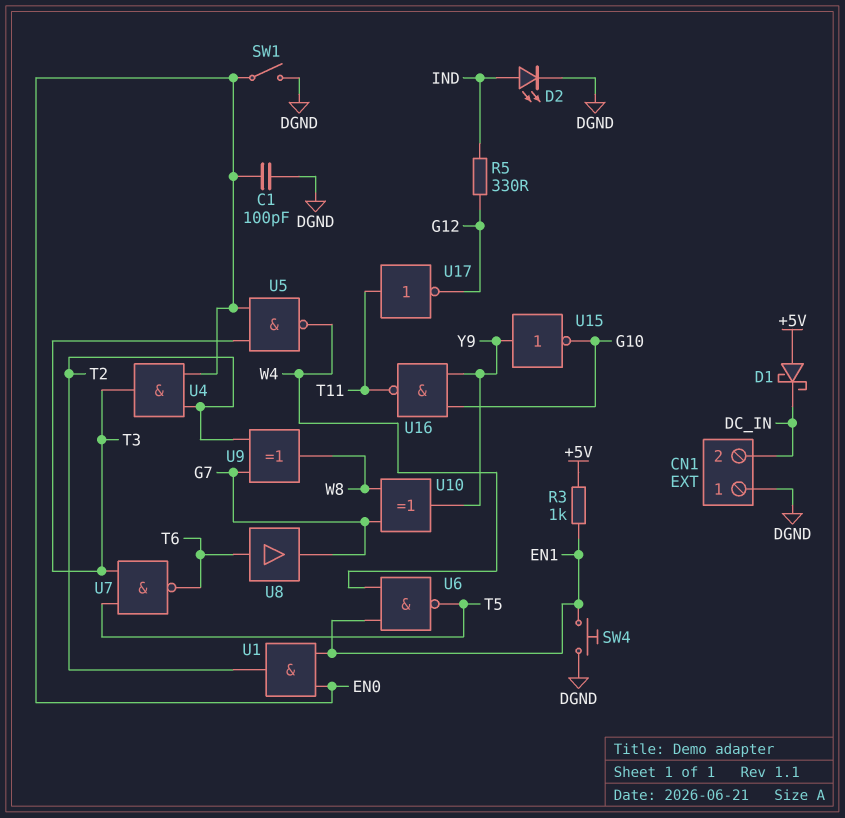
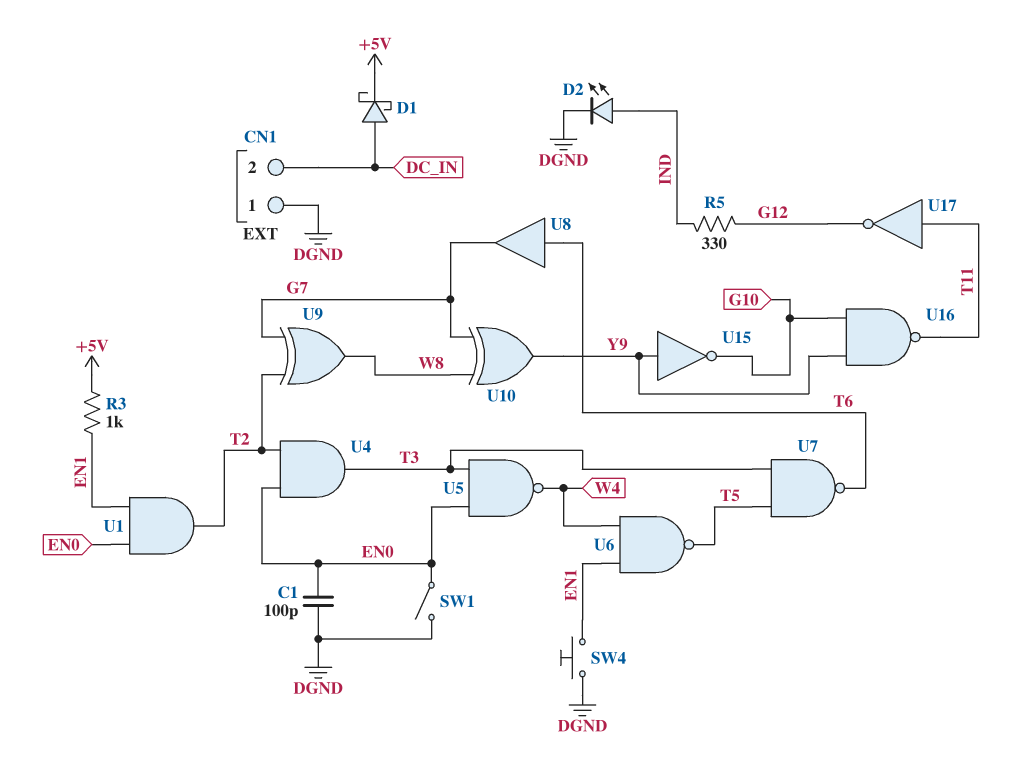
D1: schottky (A +5V, K DC_IN) -> schottky (A DC_IN, K +5V)

